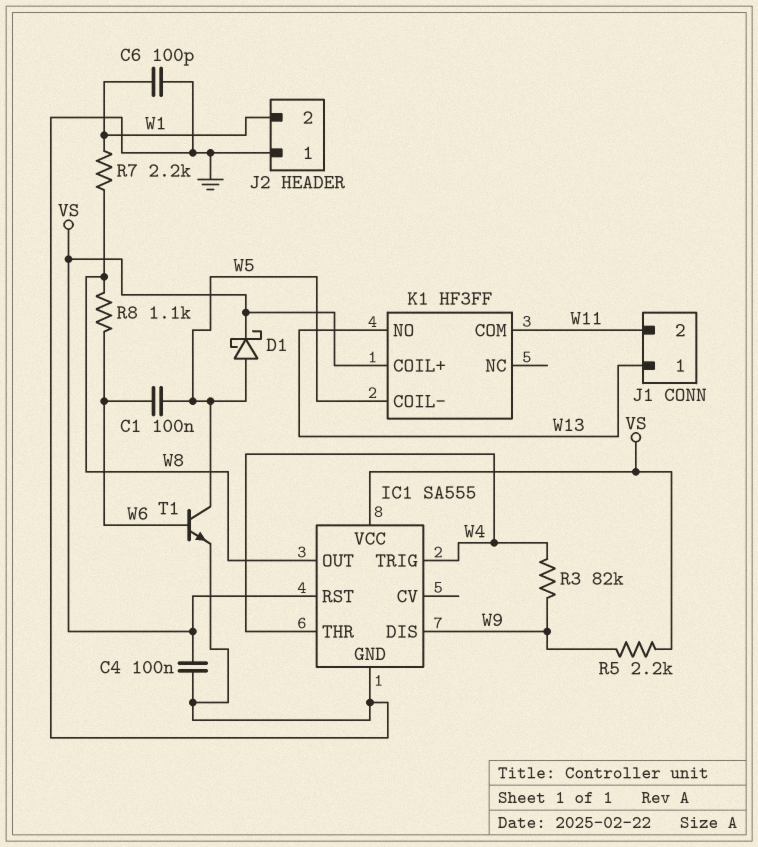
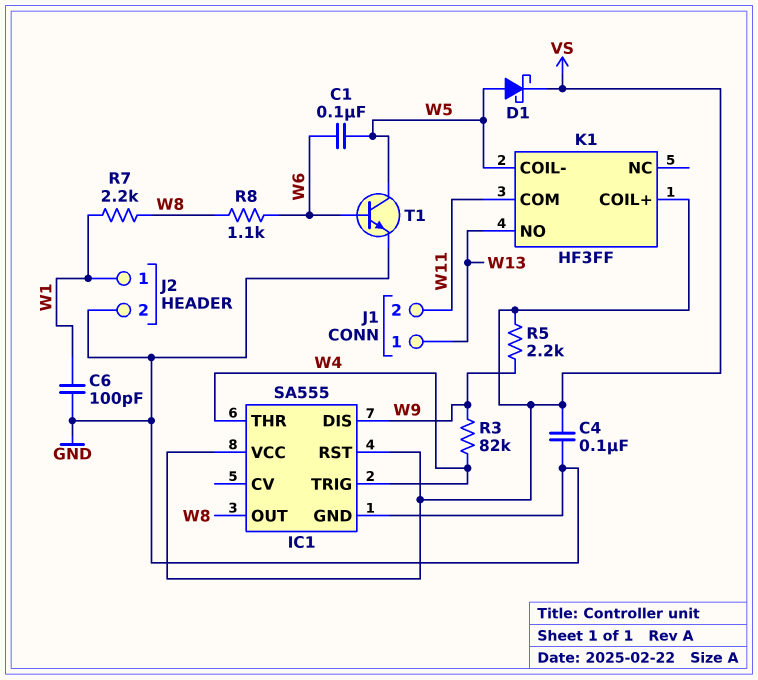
J2 pin 1: GND -> W1
J2 pin 2: W1 -> GND

